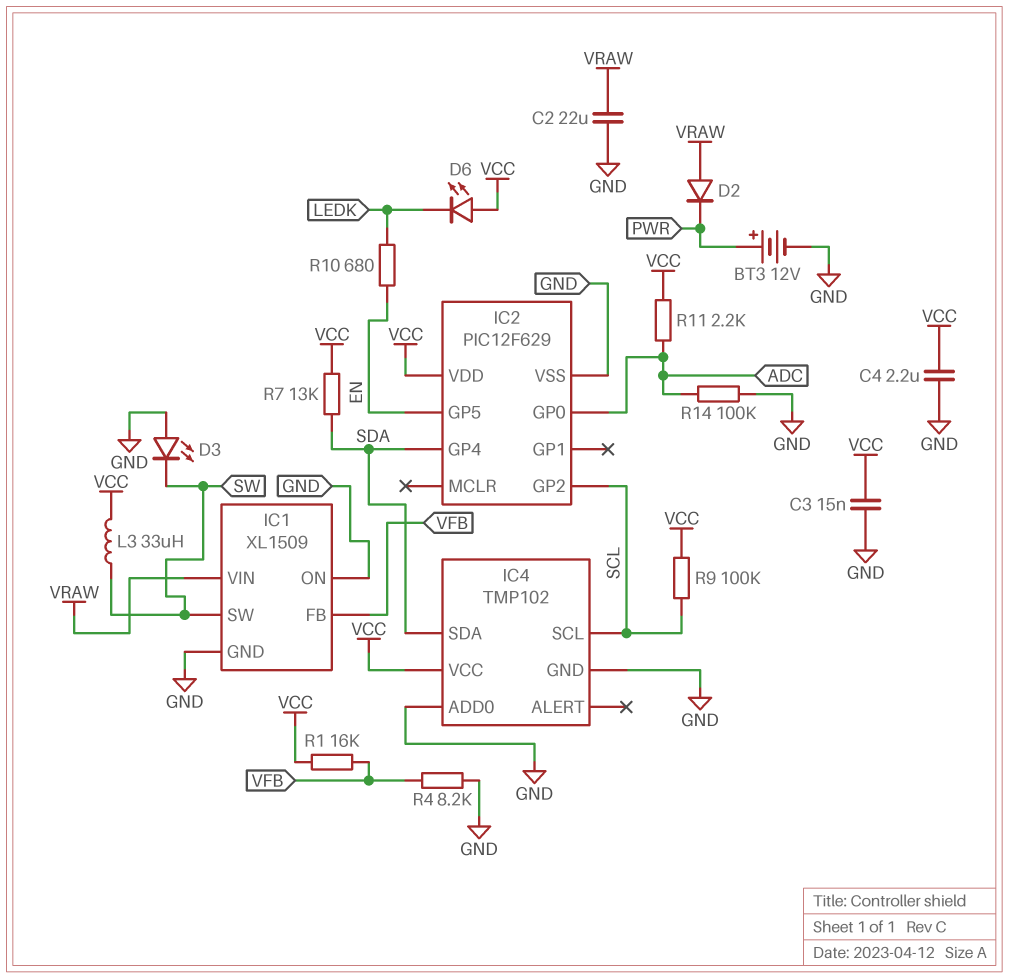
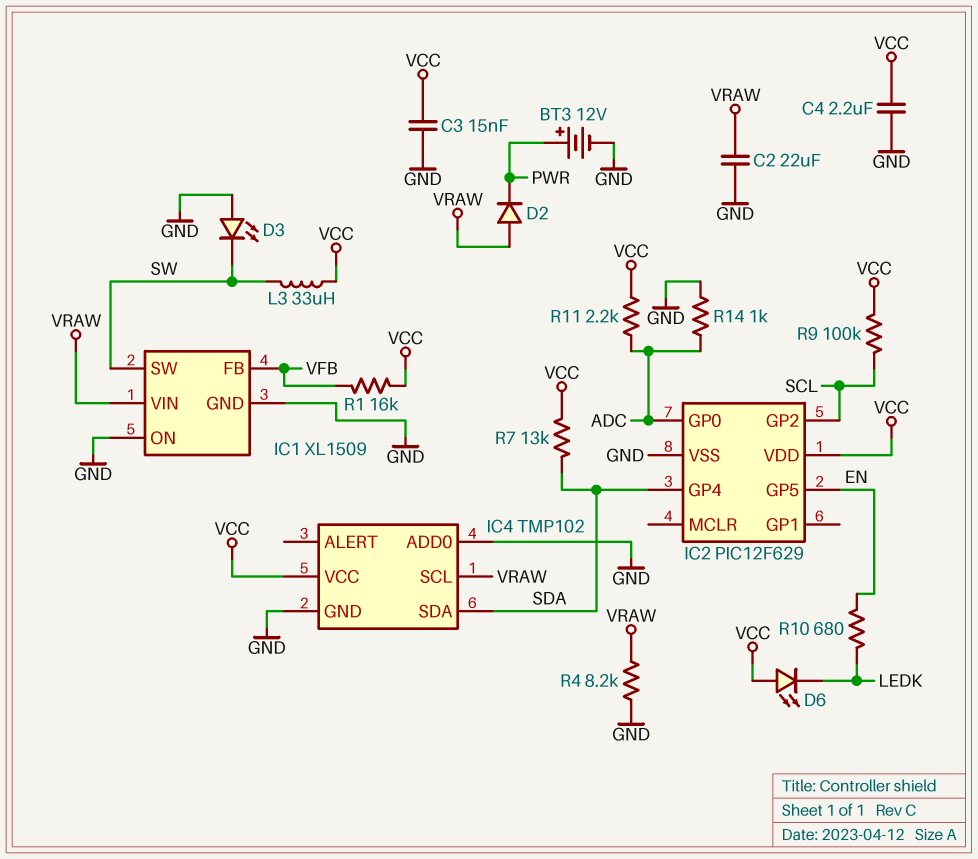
IC4 pin SCL: SCL -> VRAW
R4: 8.2k (GND, VFB) -> 8.2k (GND, VRAW)
R14: 100k (ADC, GND) -> 1k (ADC, GND)

